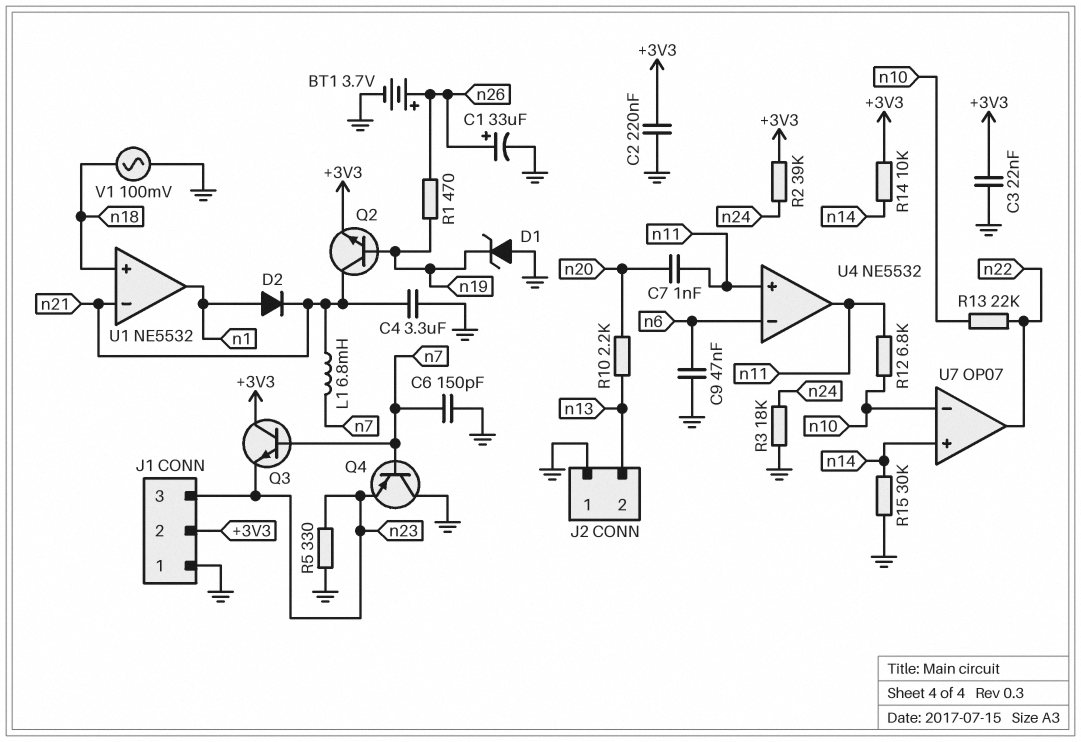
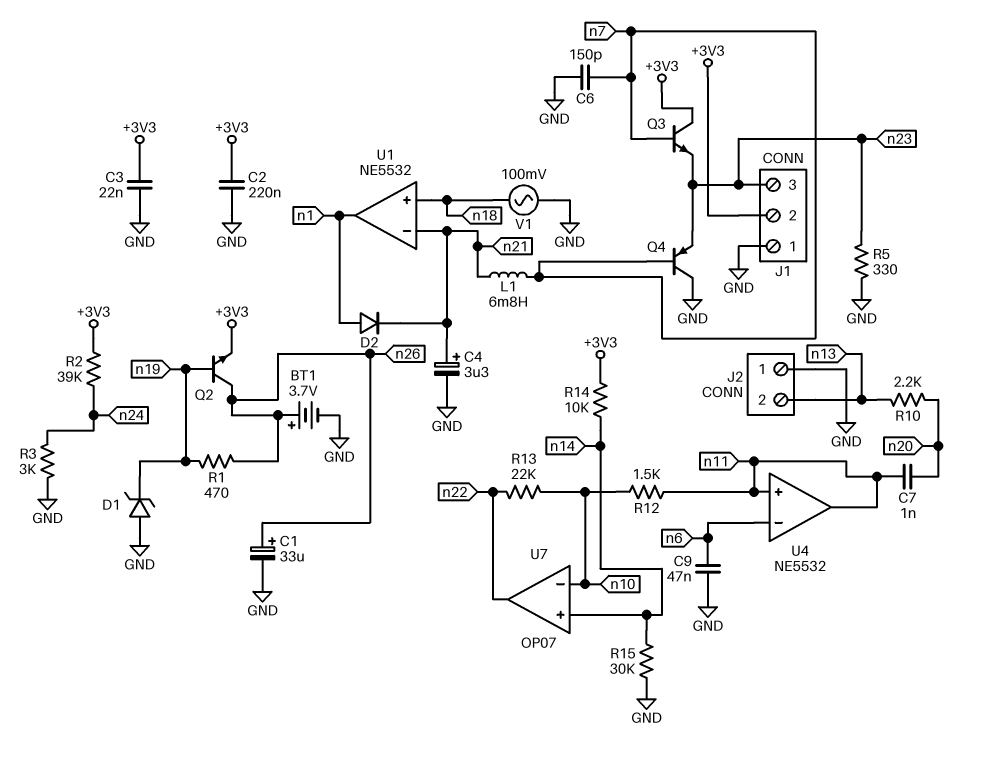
C4: 3.3uF (GND, n21) -> 3.3uF (plus n21, minus GND)
Q2: NPN (B n19, C n21, E +3V3) -> NPN (B n19, C n26, E +3V3)
R3: 18k (GND, n24) -> 3k (GND, n24)
R12: 6.8k (n10, n11) -> 1.5k (n10, n11)

